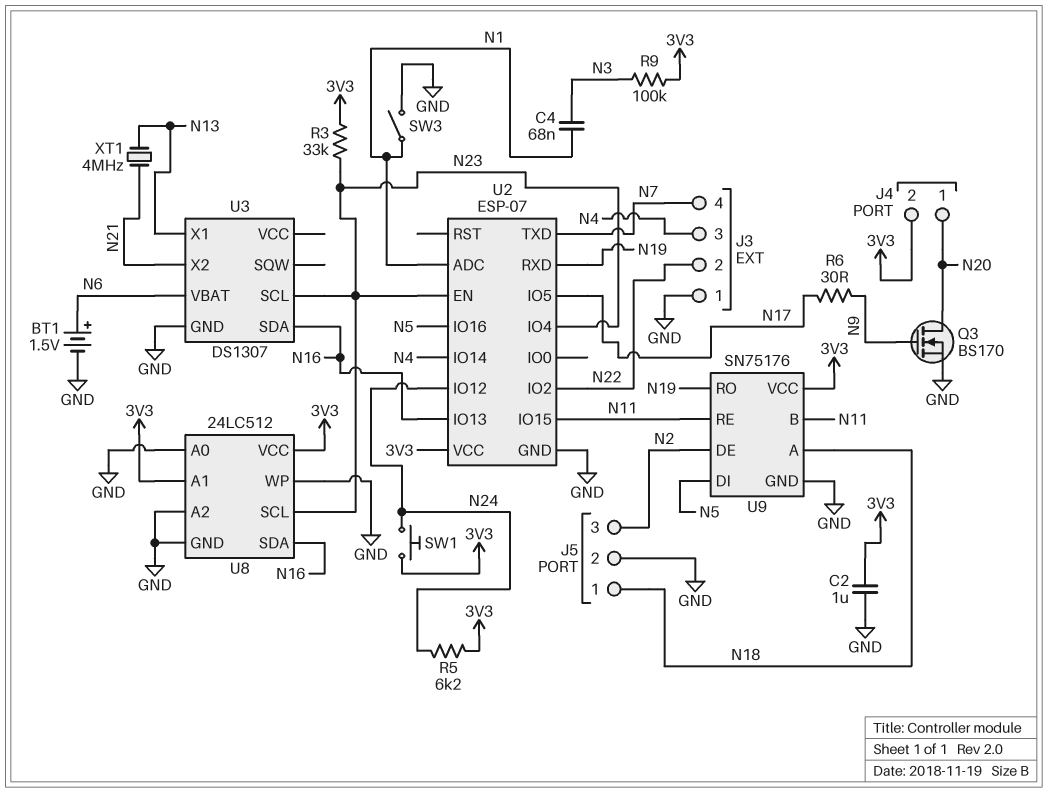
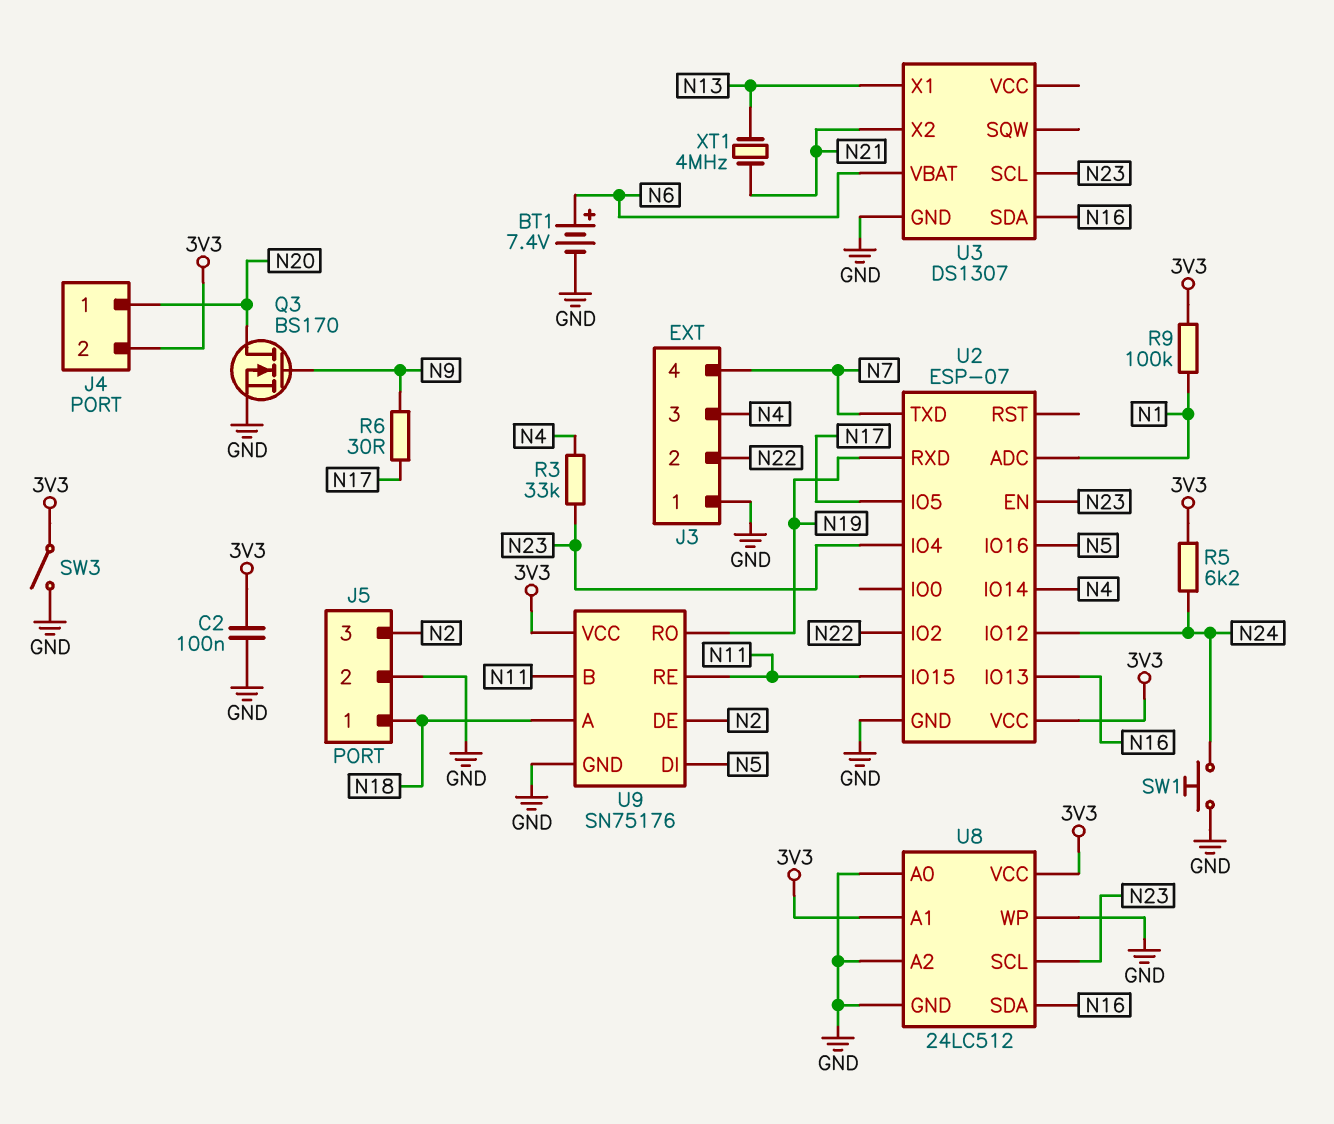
BT1: 1.5V (plus N6, minus GND) -> 7.4V (plus N6, minus GND)
C2: 1uF (3V3, GND) -> 100nF (3V3, GND)
C4: 68nF (N1, N3) -> none
R3: 33k (3V3, N23) -> 33k (N4, N23)
R9: 100k (3V3, N3) -> 100k (3V3, N1)
SW1: button (3V3, N24) -> button (GND, N24)
SW3: switch (GND, N1) -> switch (3V3, GND)

